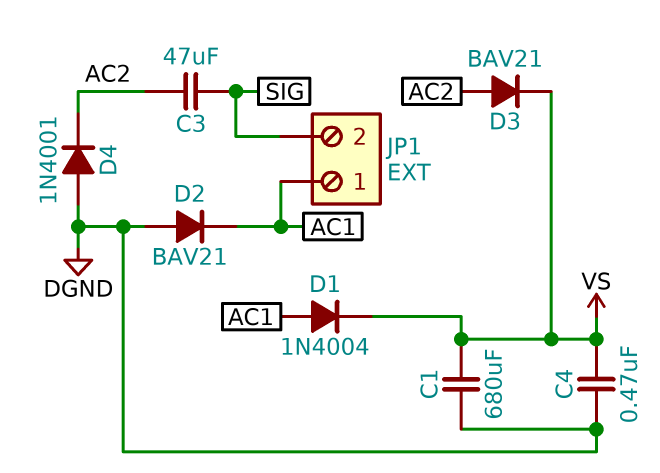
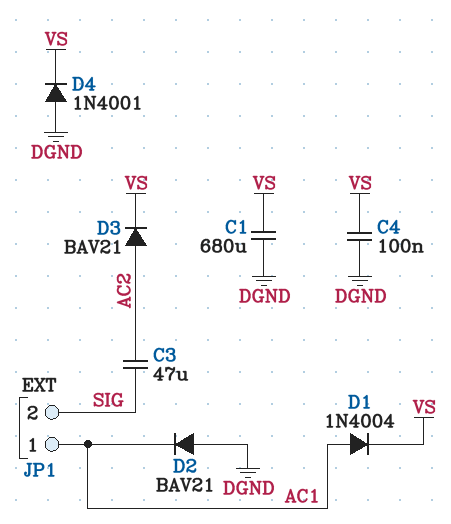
C4: 470nF (DGND, VS) -> 100nF (DGND, VS)
D4: diode 1N4001 (A DGND, K AC2) -> diode 1N4001 (A DGND, K VS)

